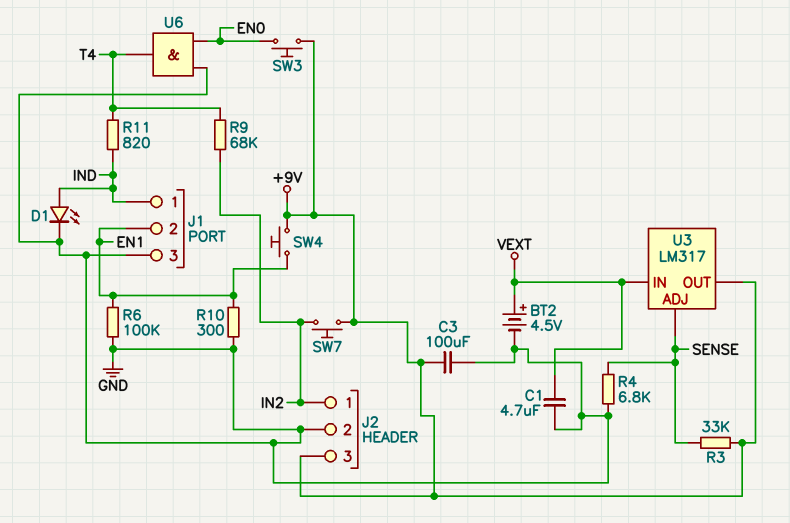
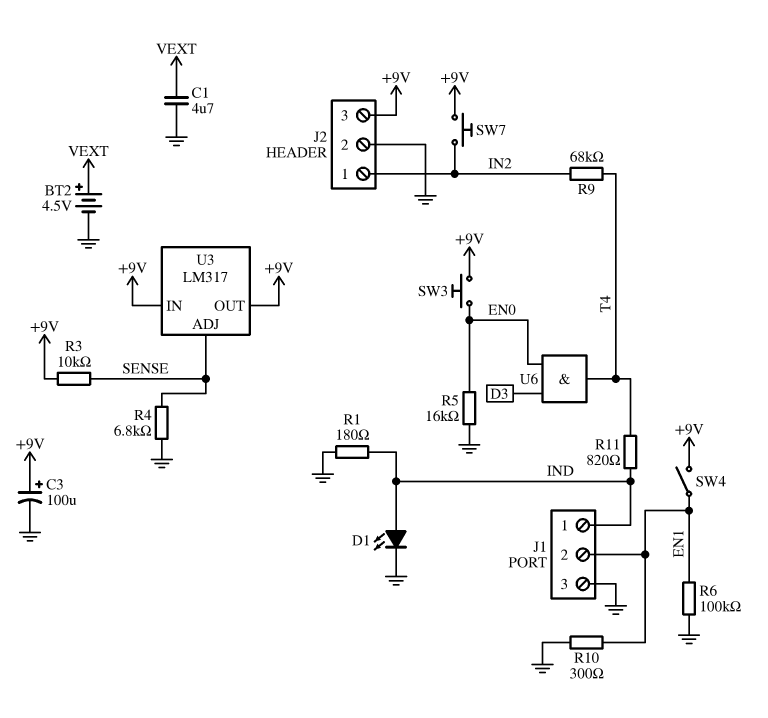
C3: 100uF (+9V, GND) -> 100uF (plus +9V, minus GND)
R1: none -> 180 (GND, IND)
R3: 33k (+9V, SENSE) -> 10k (+9V, SENSE)
R5: none -> 16k (EN0, GND)
SW4: button (+9V, EN1) -> switch (+9V, EN1)
U3 pin IN: VEXT -> +9V
U6: AND (in EN0, in GND, out T4) -> AND (in D3, in EN0, out T4)

